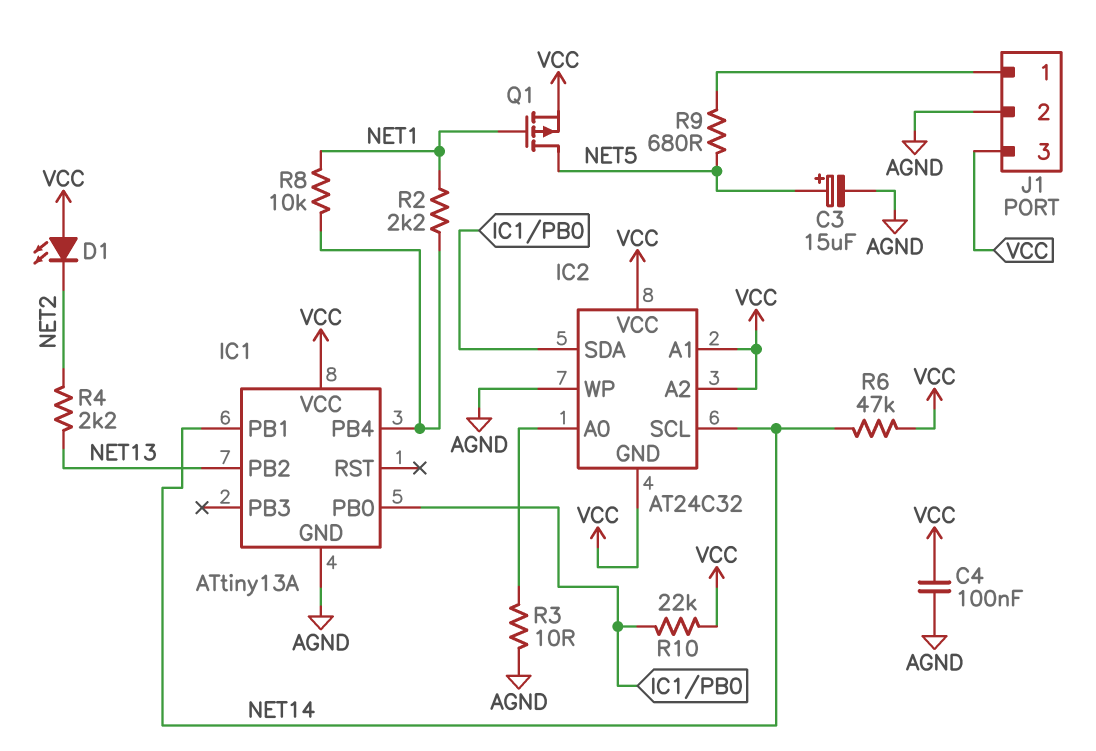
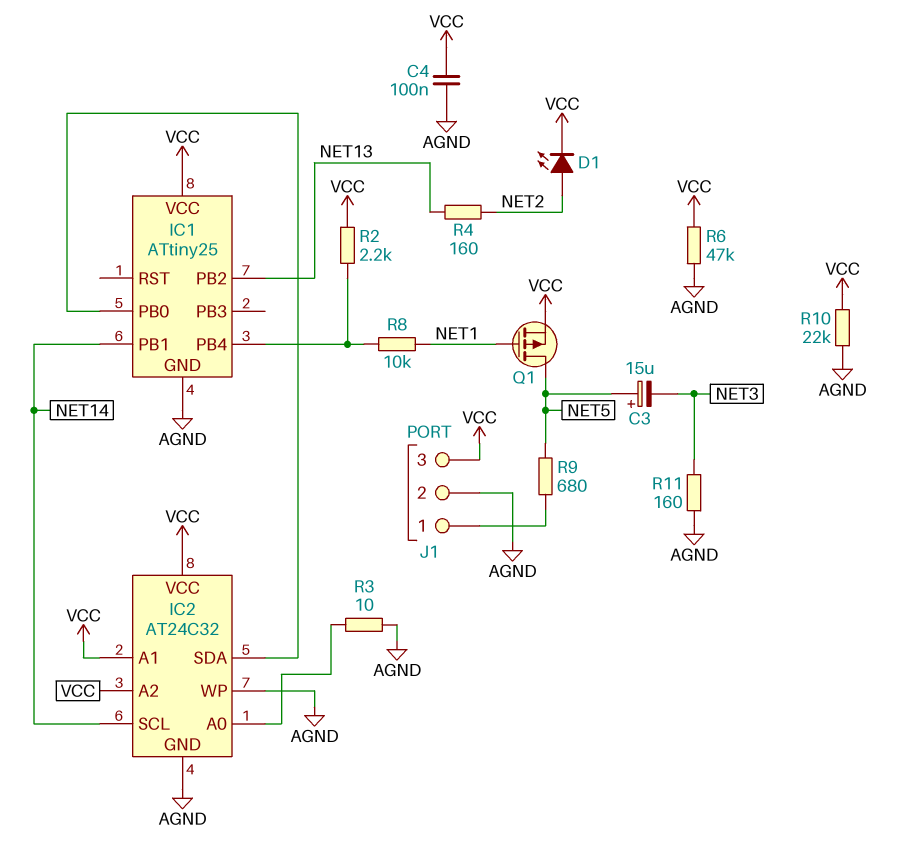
C3: 15uF (plus NET5, minus AGND) -> 15uF (plus NET5, minus NET3)
D1: LED (A VCC, K NET2) -> LED (A NET2, K VCC)
IC1: ATtiny13A -> ATtiny25
IC2 pin GND: VCC -> AGND
R2: 2.2k (IC1/PB4, NET1) -> 2.2k (IC1/PB4, VCC)
R4: 2.2k (NET2, NET13) -> 160 (NET2, NET13)
R6: 47k (NET14, VCC) -> 47k (AGND, VCC)
R10: 22k (IC1/PB0, VCC) -> 22k (AGND, VCC)
R11: none -> 160 (AGND, NET3)

